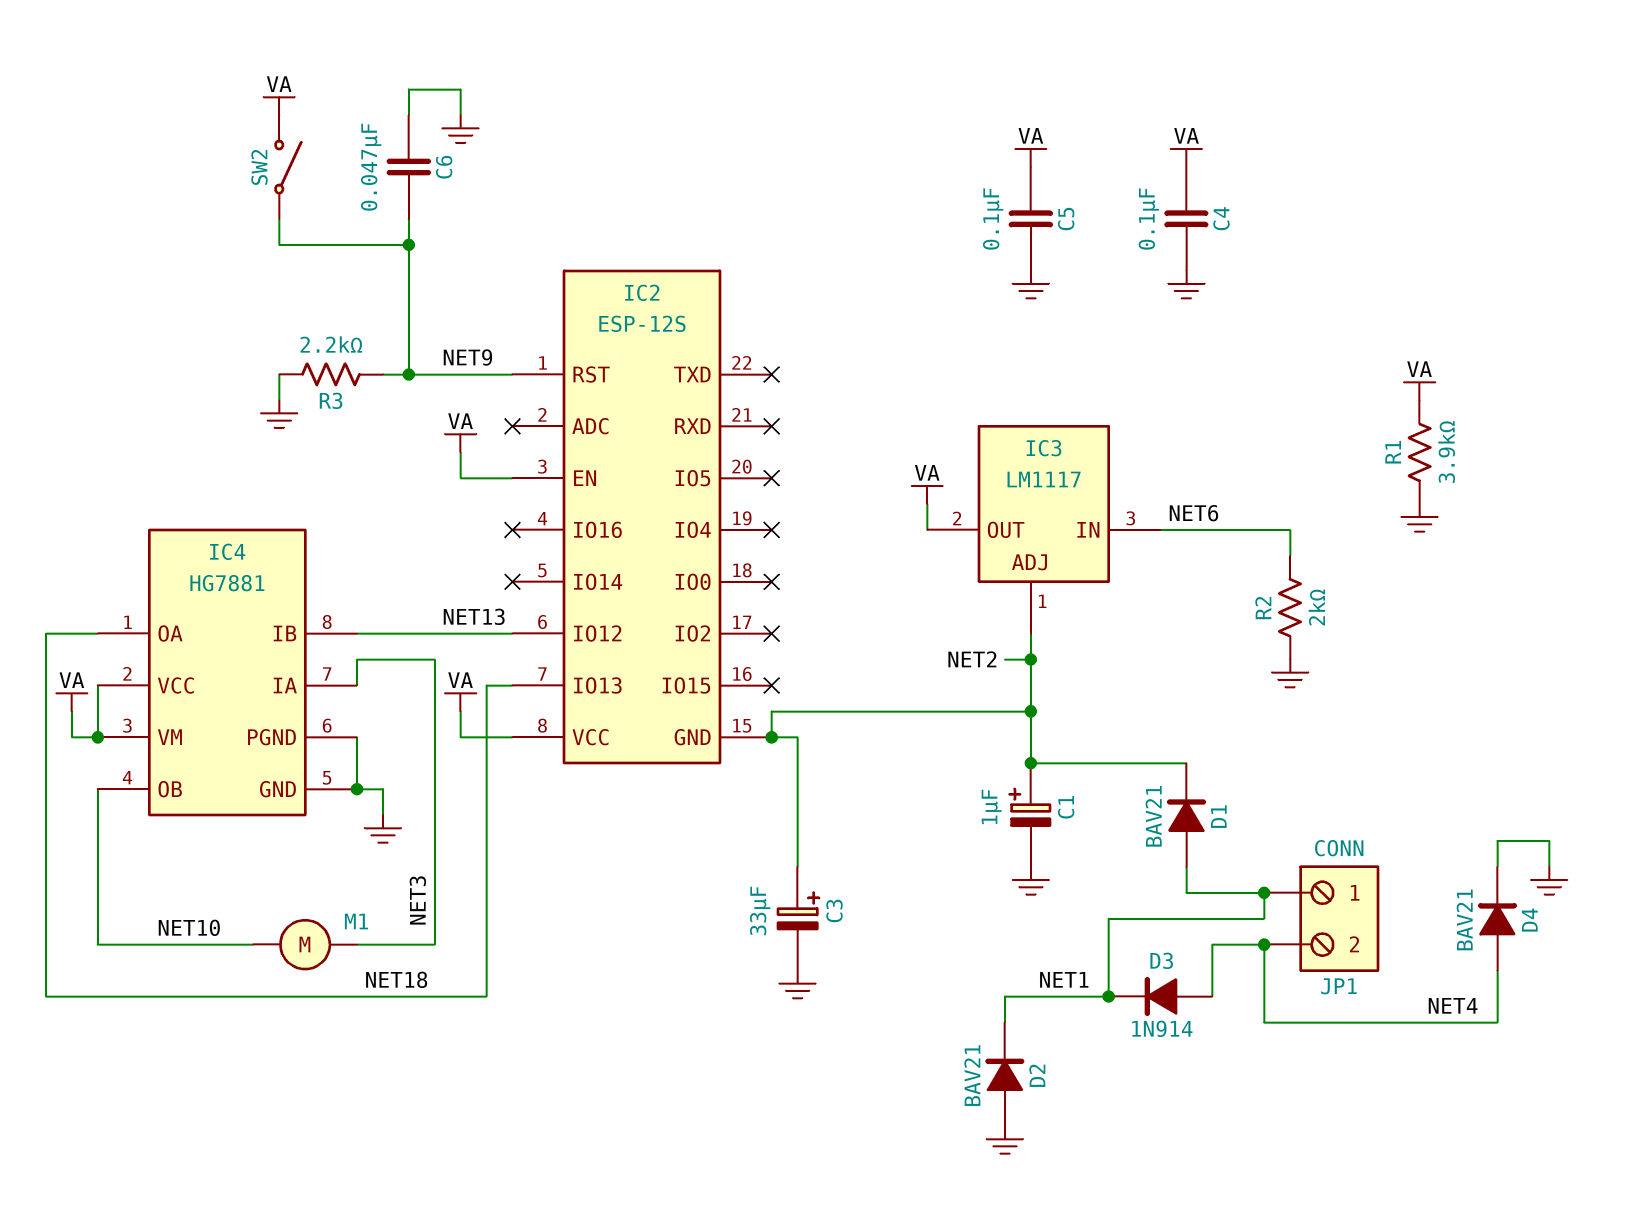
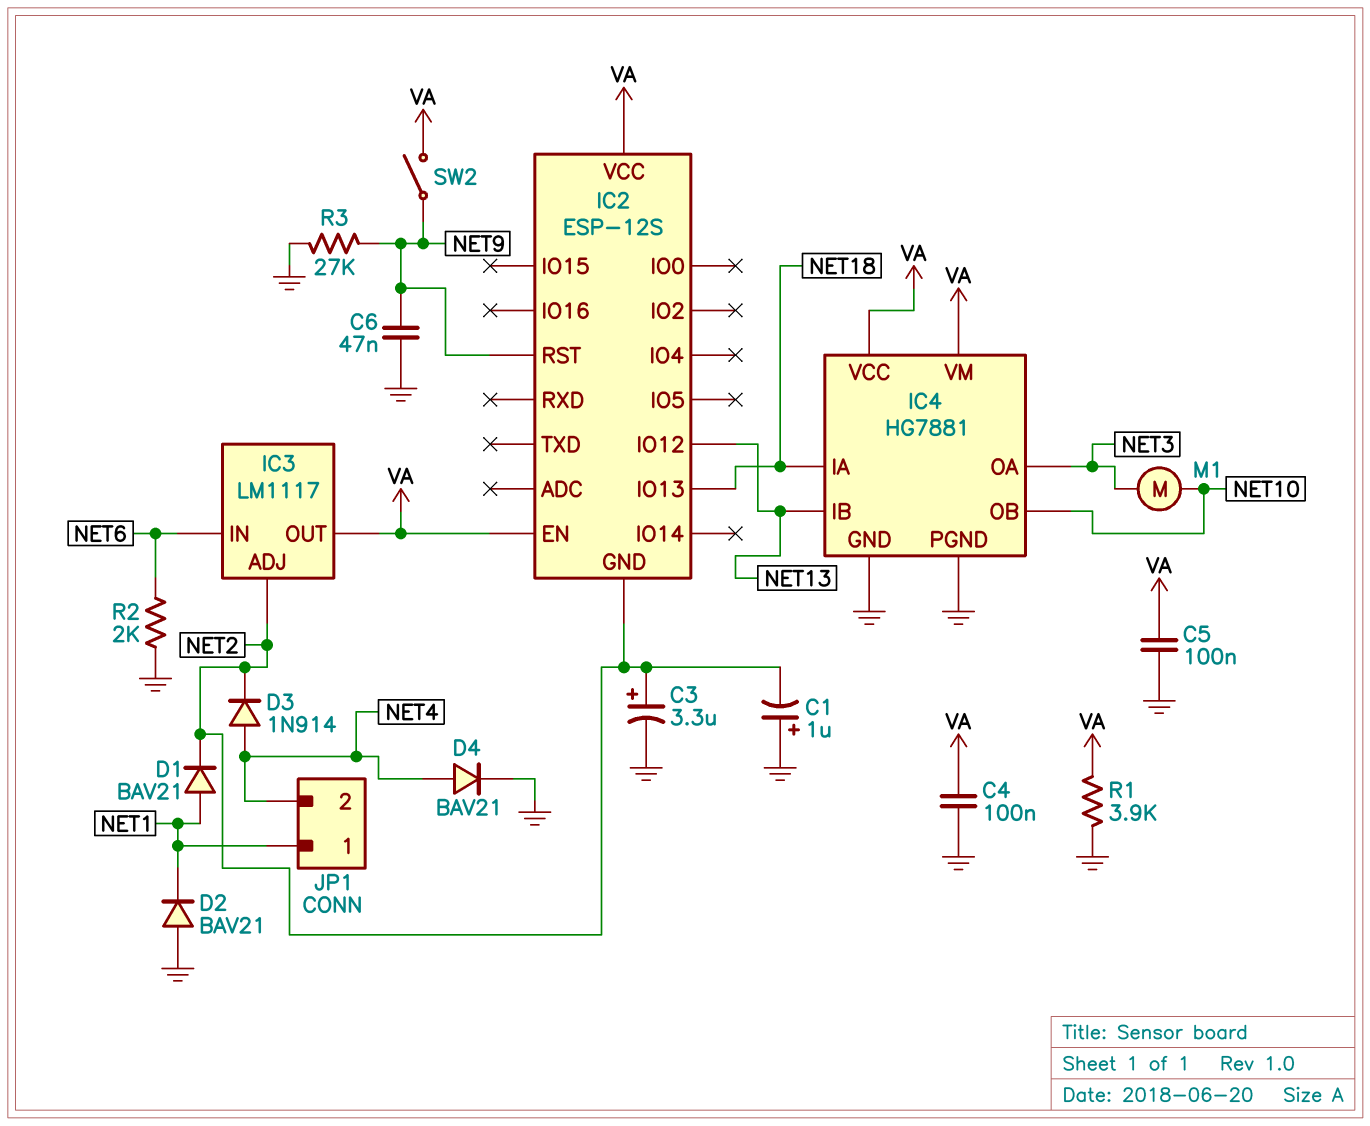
C1: 1uF (plus NET2, minus GND) -> 1uF (plus GND, minus NET2)
C3: 33uF (plus NET2, minus GND) -> 3.3uF (plus NET2, minus GND)
D3: diode 1N914 (A NET4, K NET1) -> diode 1N914 (A NET4, K NET2)
IC4 pin IA: NET3 -> NET18
IC4 pin OA: NET18 -> NET3
R3: 2.2k (GND, NET9) -> 27k (GND, NET9)

